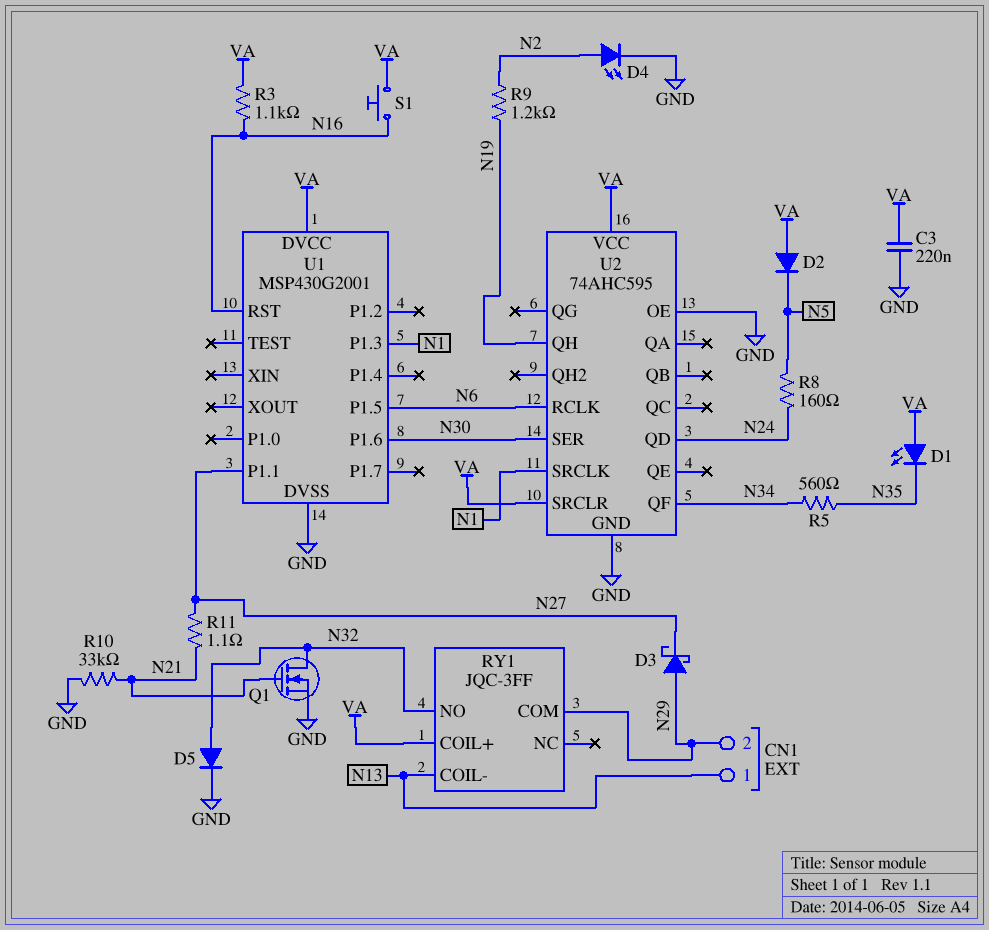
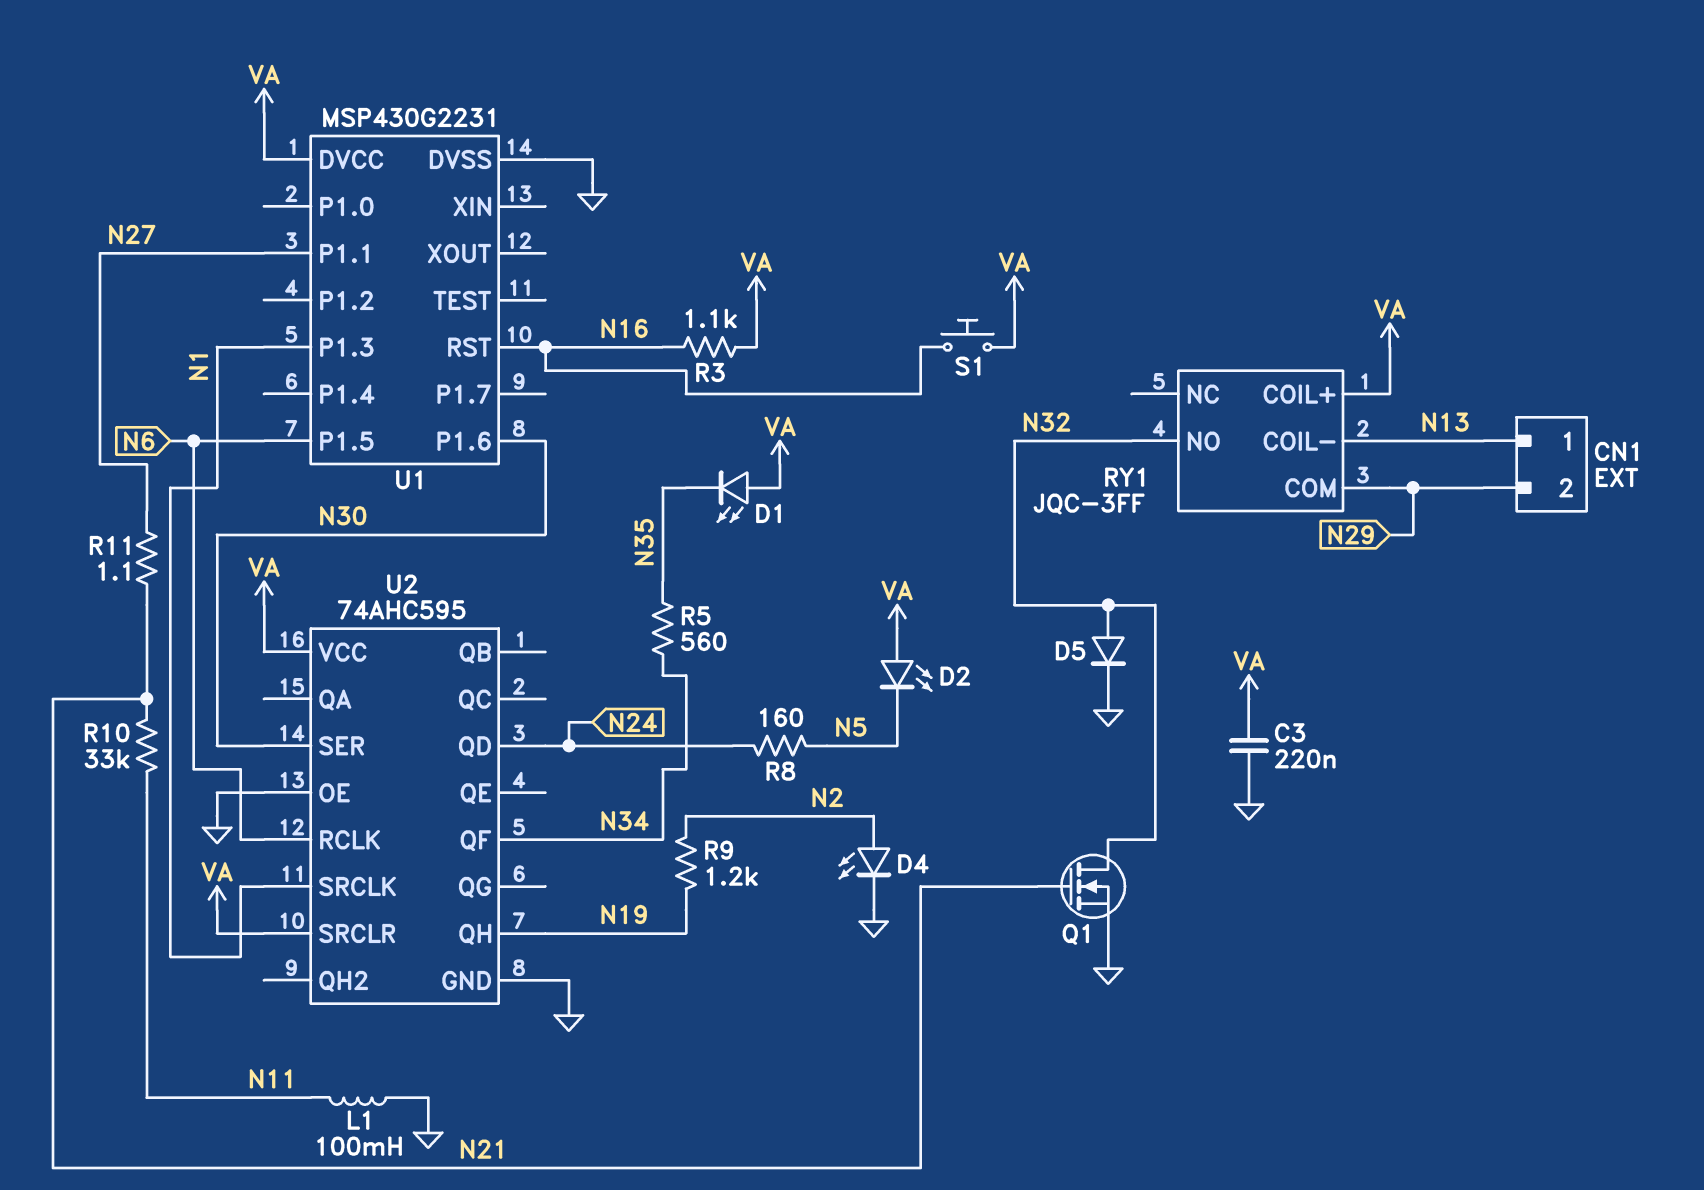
D2: diode (A VA, K N5) -> LED (A VA, K N5)
D3: schottky (A N29, K N27) -> none
L1: none -> 100mH (GND, N11)
R10: 33k (GND, N21) -> 33k (N11, N21)
U1: MSP430G2001 -> MSP430G2231

